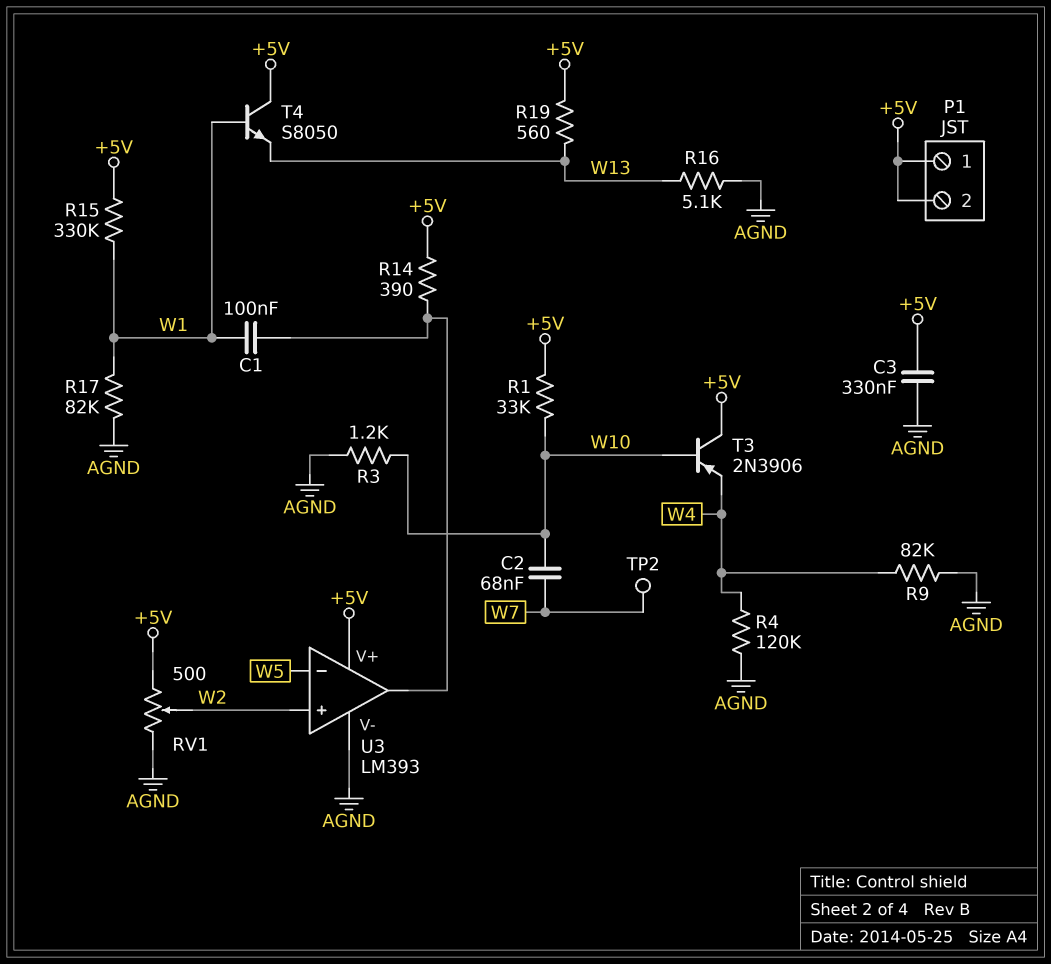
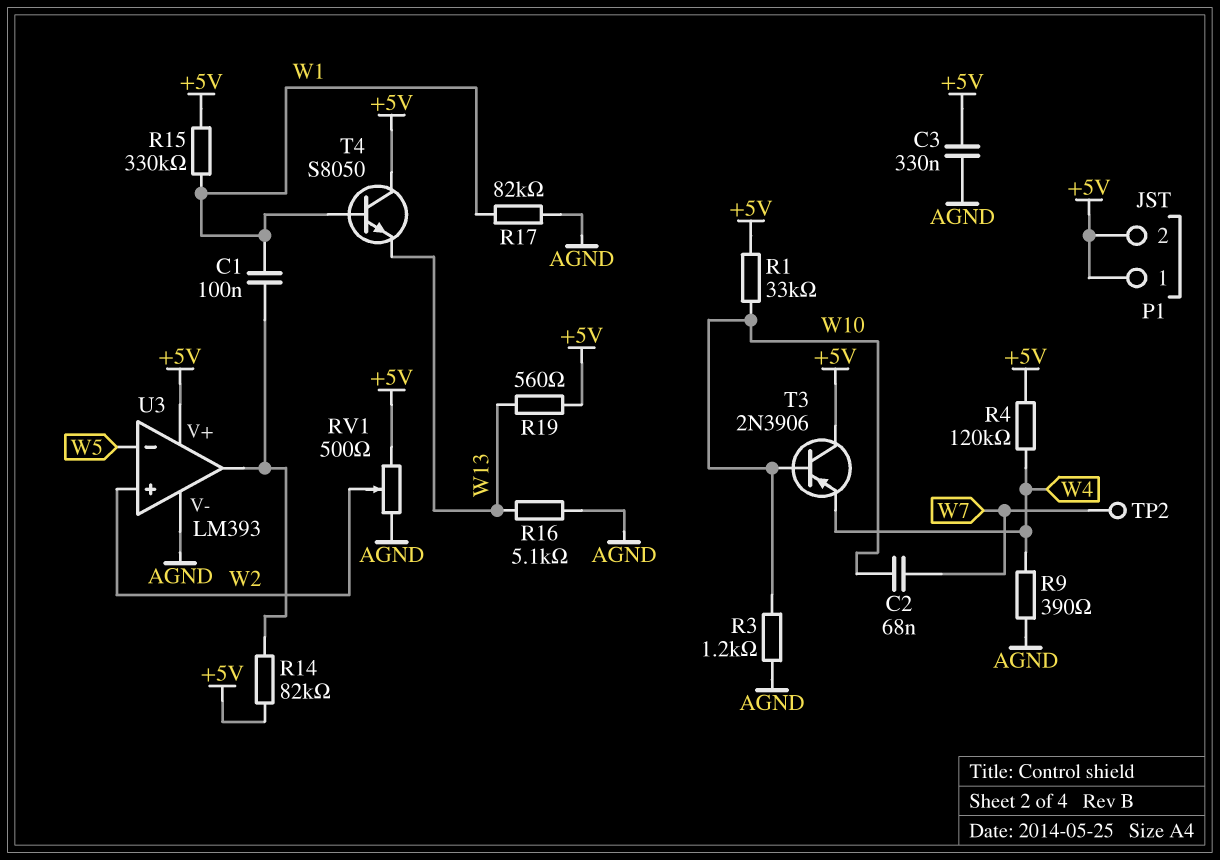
R4: 120k (AGND, W4) -> 120k (+5V, W4)
R9: 82k (AGND, W4) -> 390 (AGND, W4)
R14: 390 (+5V, U3/out) -> 82k (+5V, U3/out)

